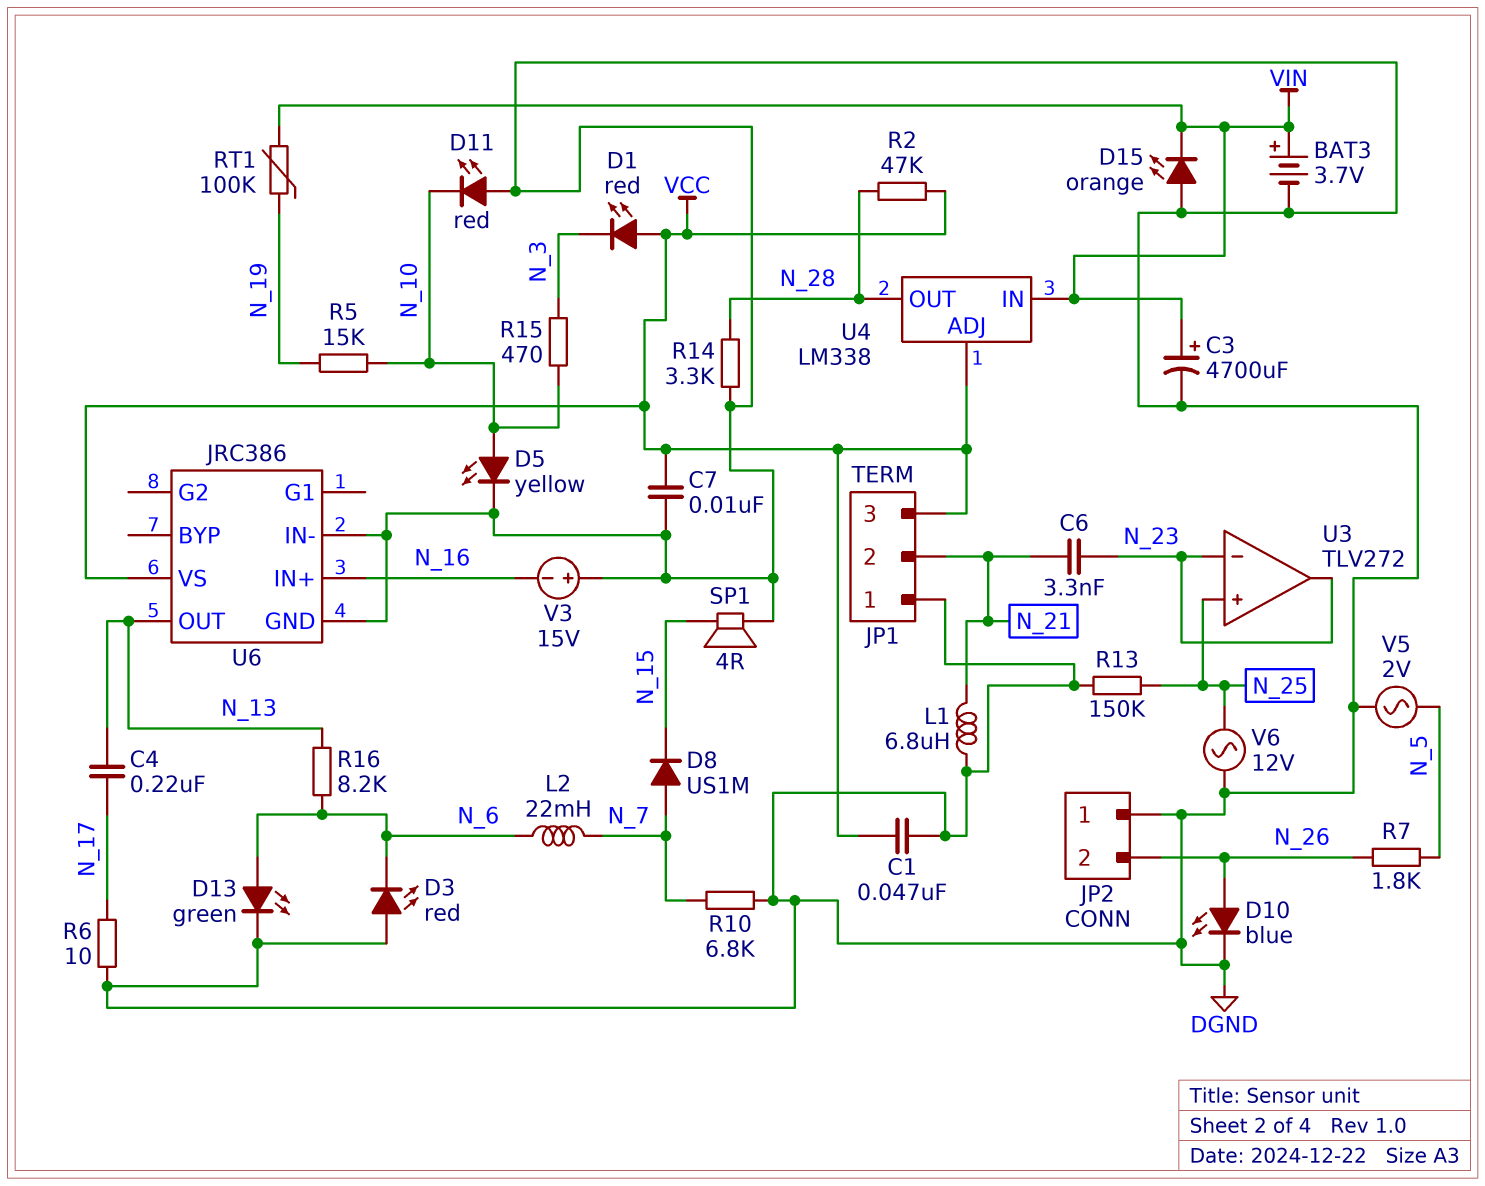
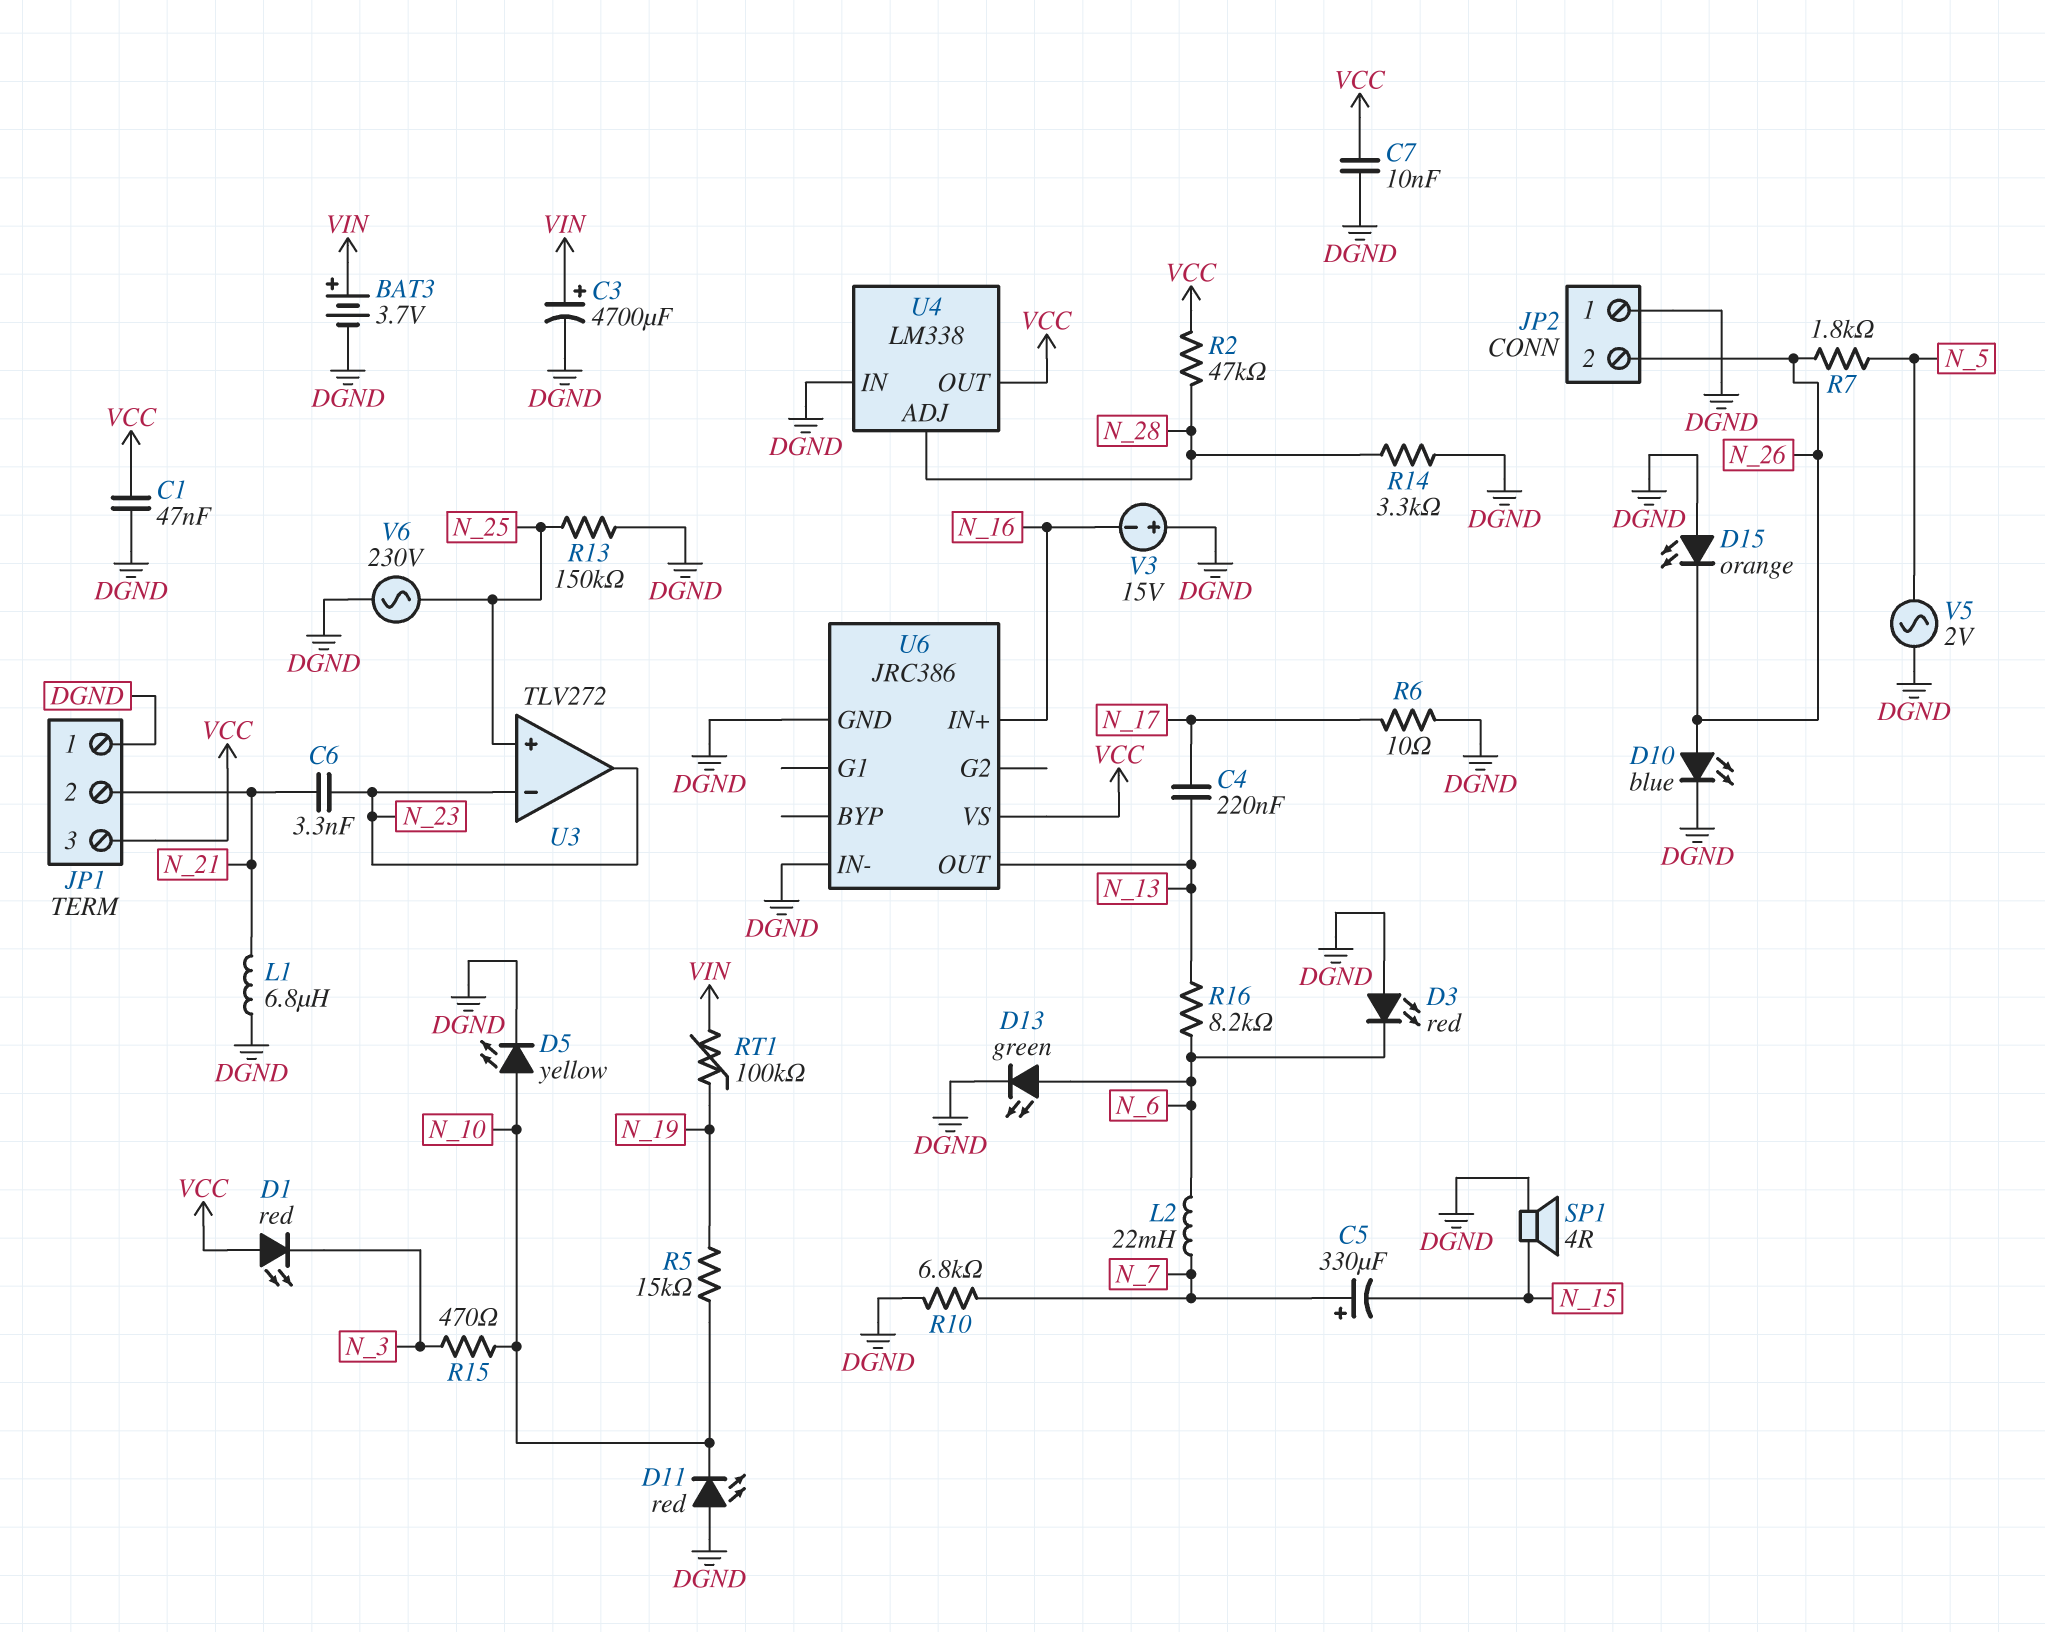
C5: none -> 330uF (plus N_7, minus N_15)
D8: diode US1M (A N_7, K N_15) -> none
D15: LED orange (A DGND, K VIN) -> LED orange (A DGND, K N_26)
U4 pin ADJ: VCC -> N_28
U4 pin IN: VIN -> DGND
U4 pin OUT: N_28 -> VCC
V6: AC 12V (DGND, N_25) -> AC 230V (DGND, N_25)

